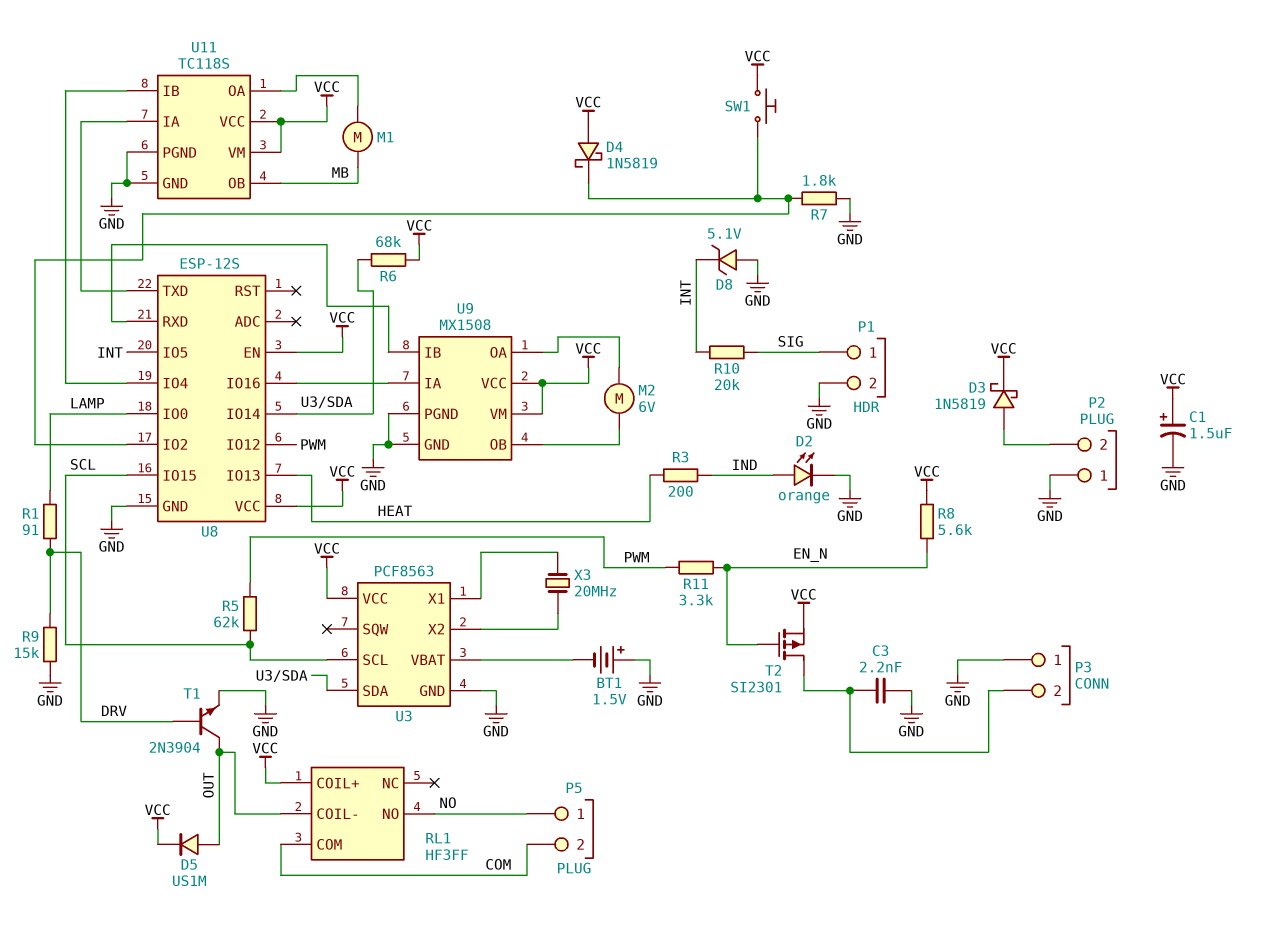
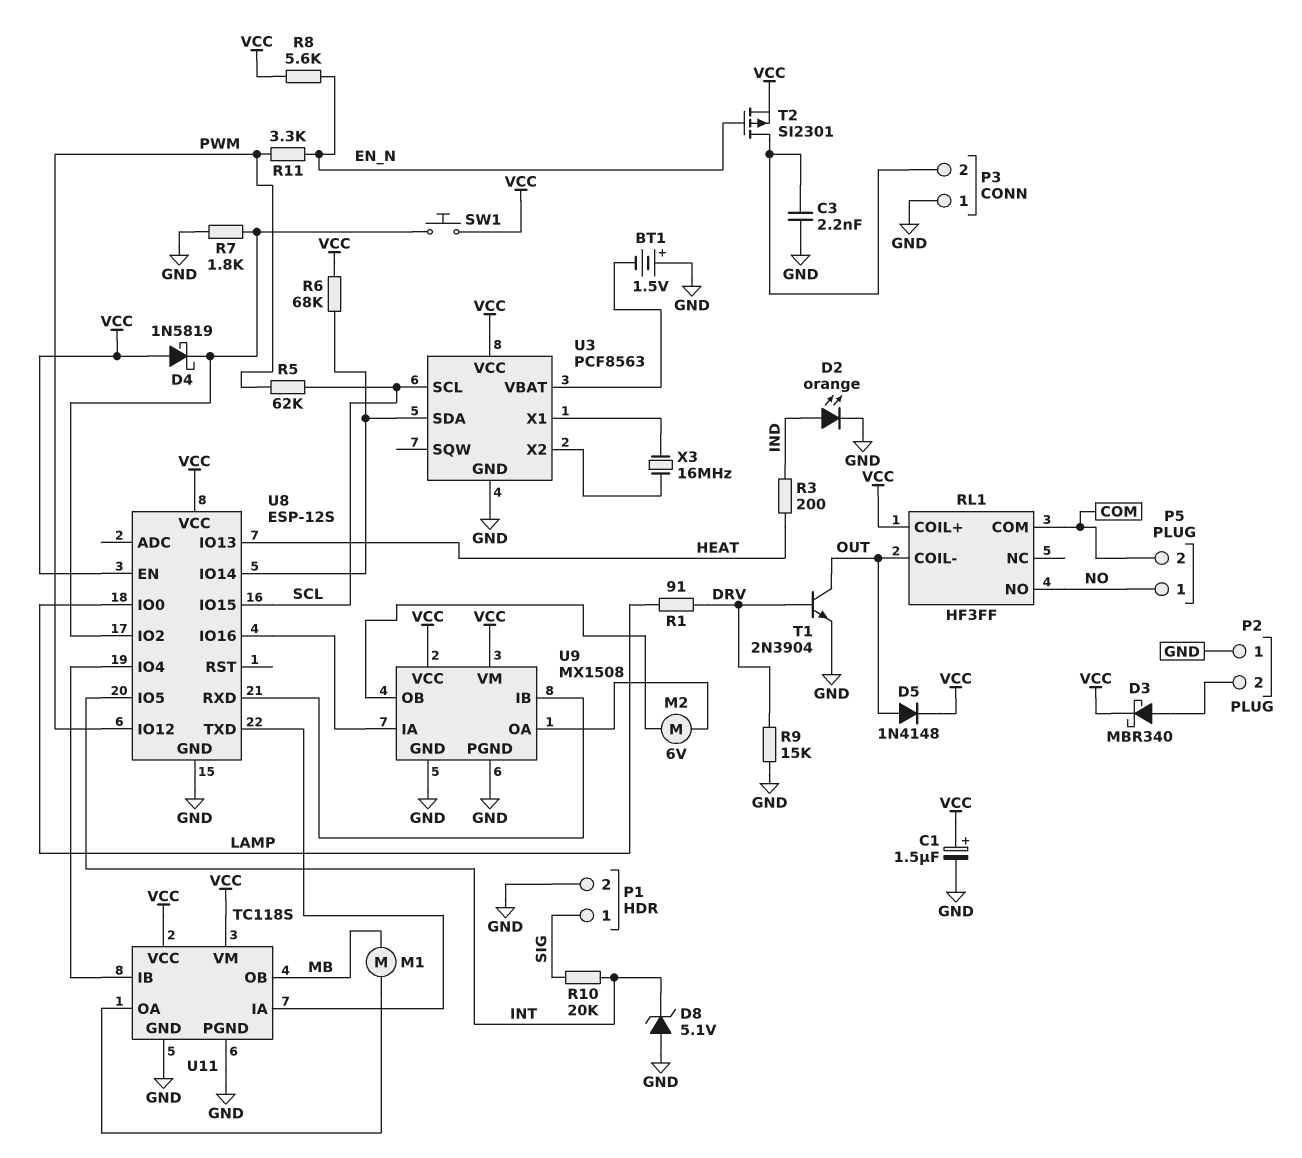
D3: schottky 1N5819 (A P2/2, K VCC) -> schottky MBR340 (A P2/2, K VCC)
D5: diode US1M (A OUT, K VCC) -> diode 1N4148 (A OUT, K VCC)
X3: 20MHz (U3/X1, U3/X2) -> 16MHz (U3/X1, U3/X2)

